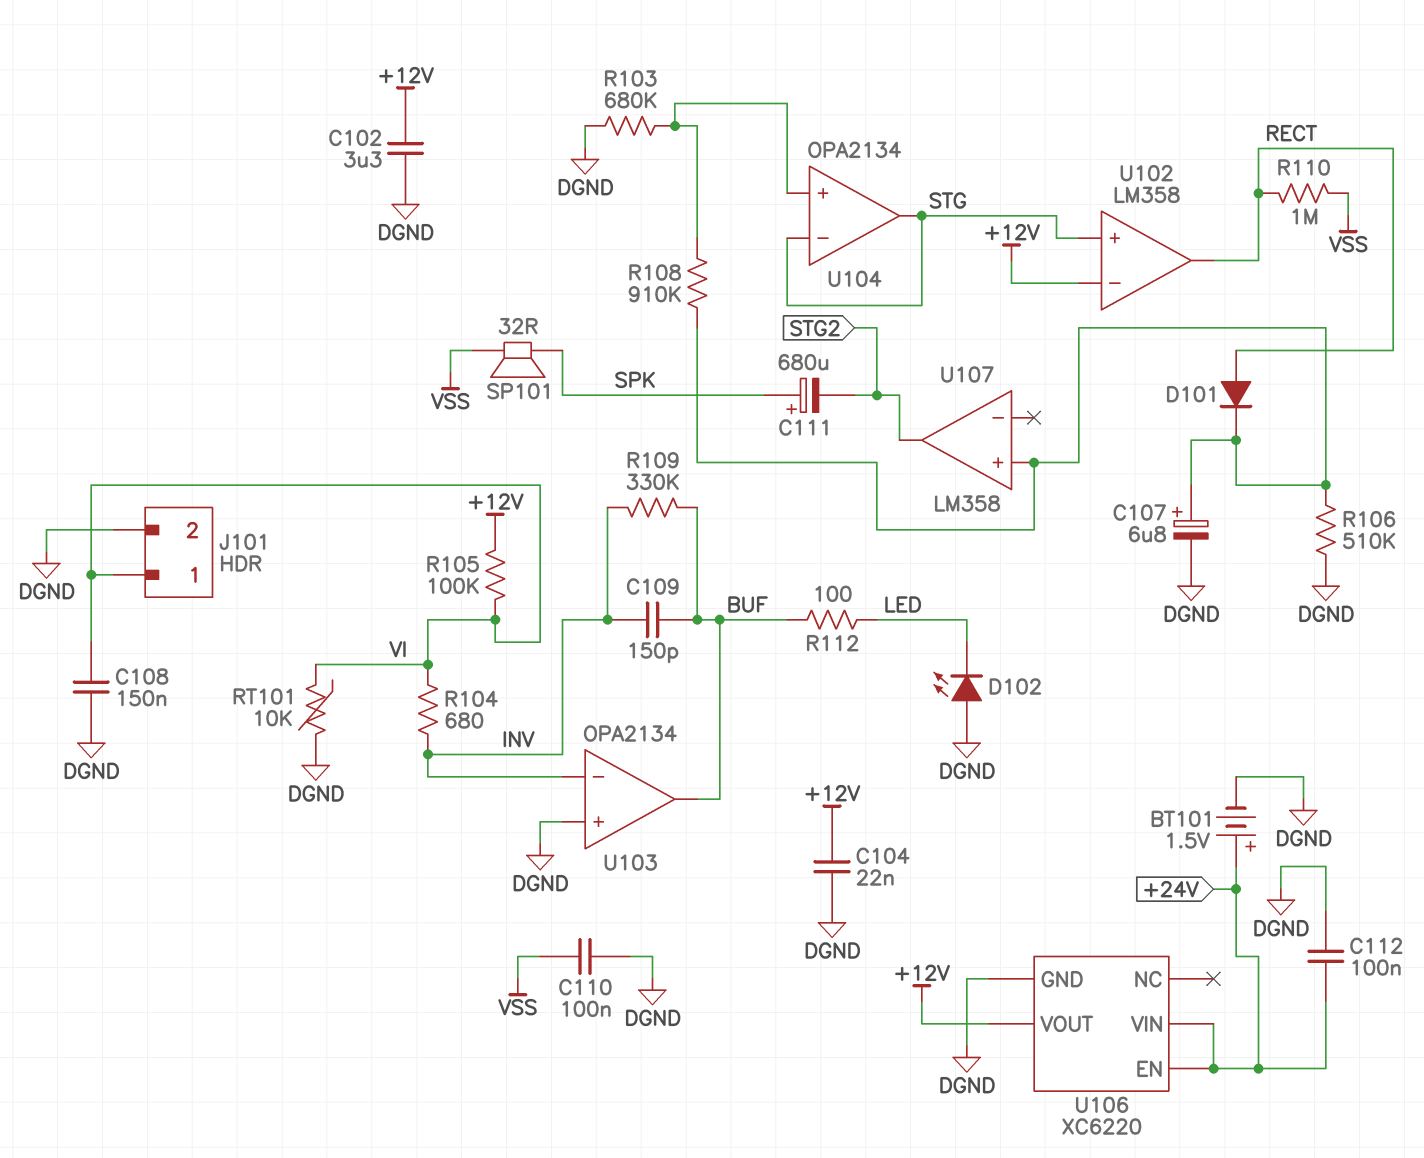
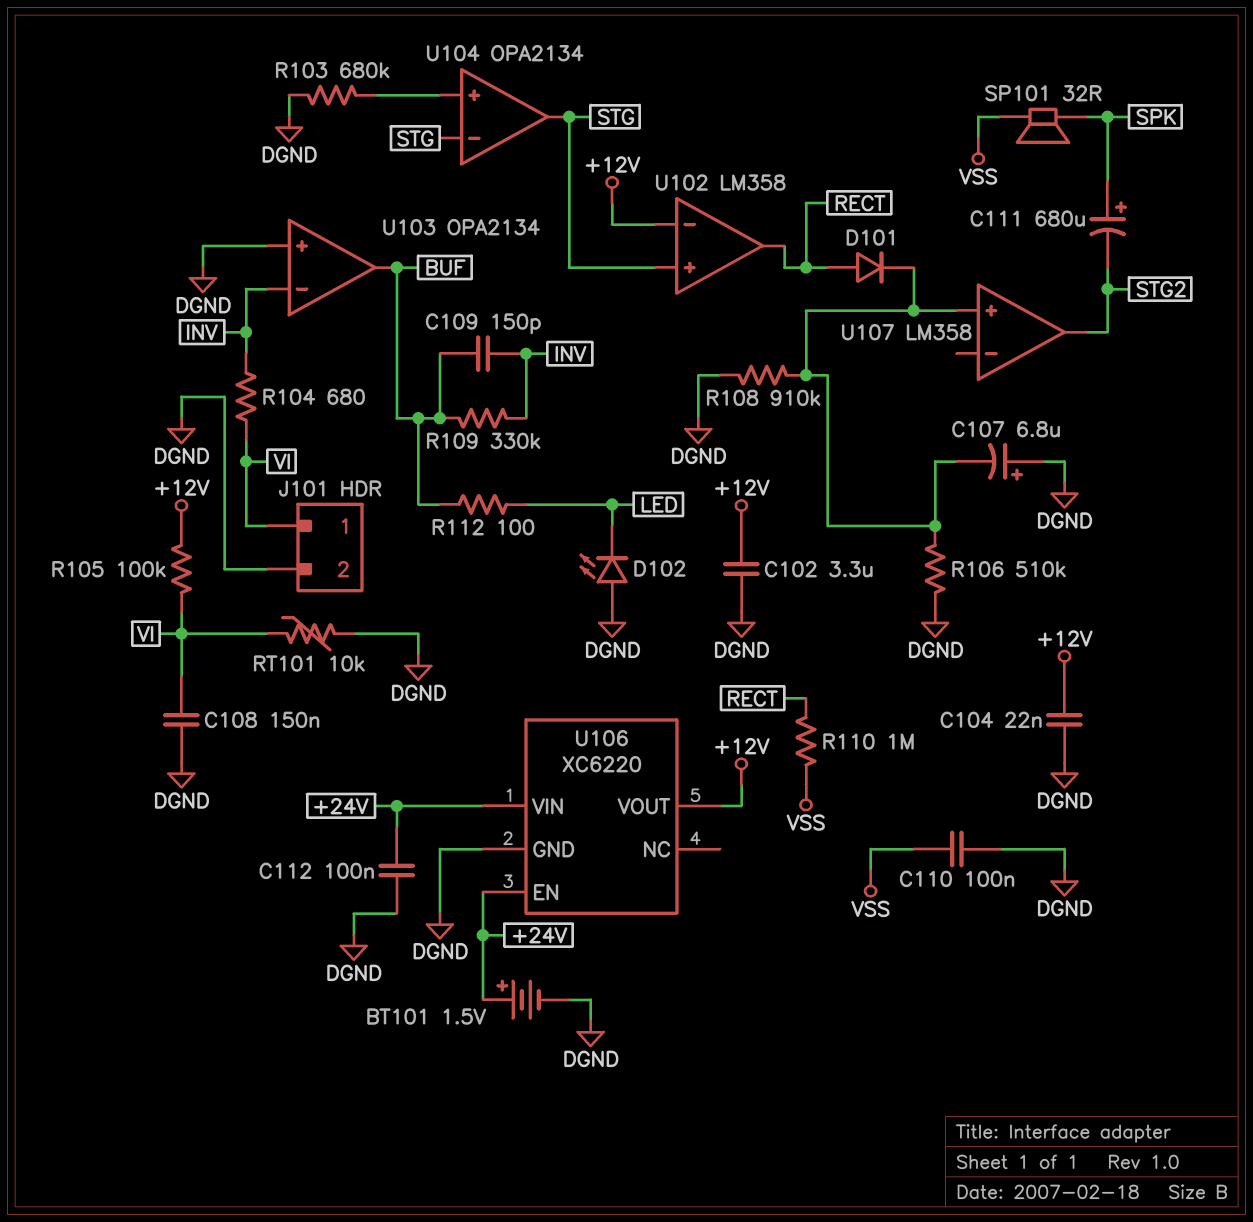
C107: 6.8uF (plus U107/in+, minus DGND) -> 6.8uF (plus DGND, minus U107/in+)
R108: 910k (U104/in+, U107/in+) -> 910k (DGND, U107/in+)

